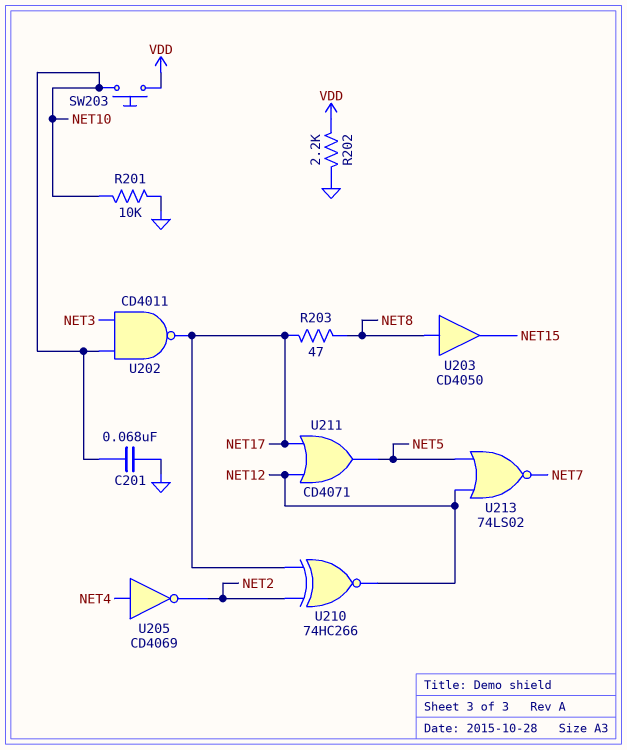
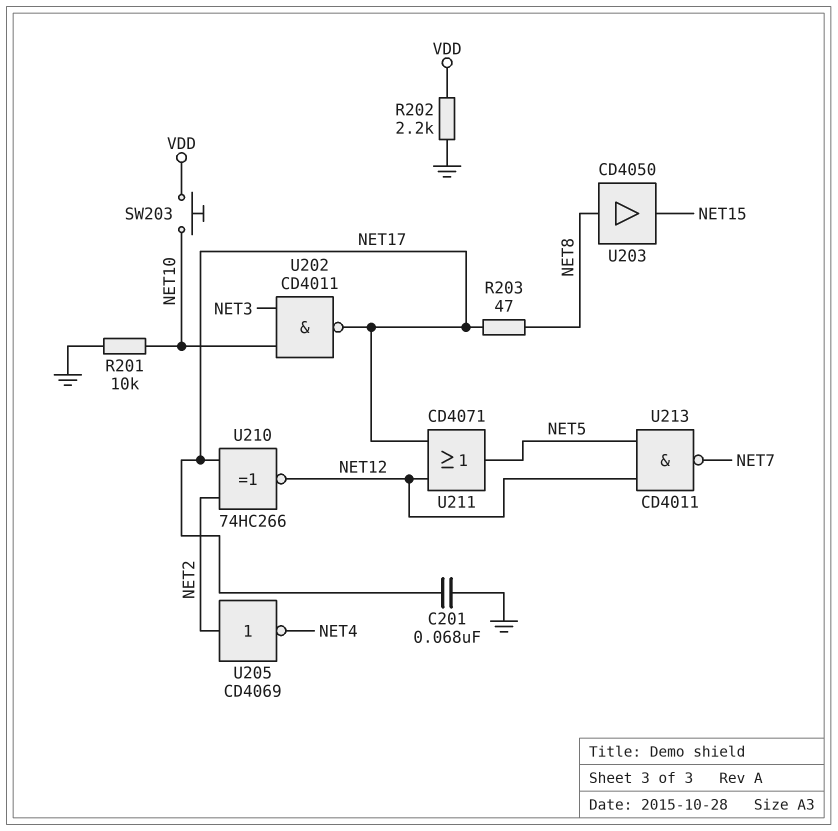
C201: 68nF (GND, NET10) -> 68nF (GND, NET17)
U205: NOT CD4069 (in NET4, out NET2) -> NOT CD4069 (in NET2, out NET4)
U213: NOR 74LS02 (in NET5, in NET12, out NET7) -> NAND CD4011 (in NET5, in NET12, out NET7)

